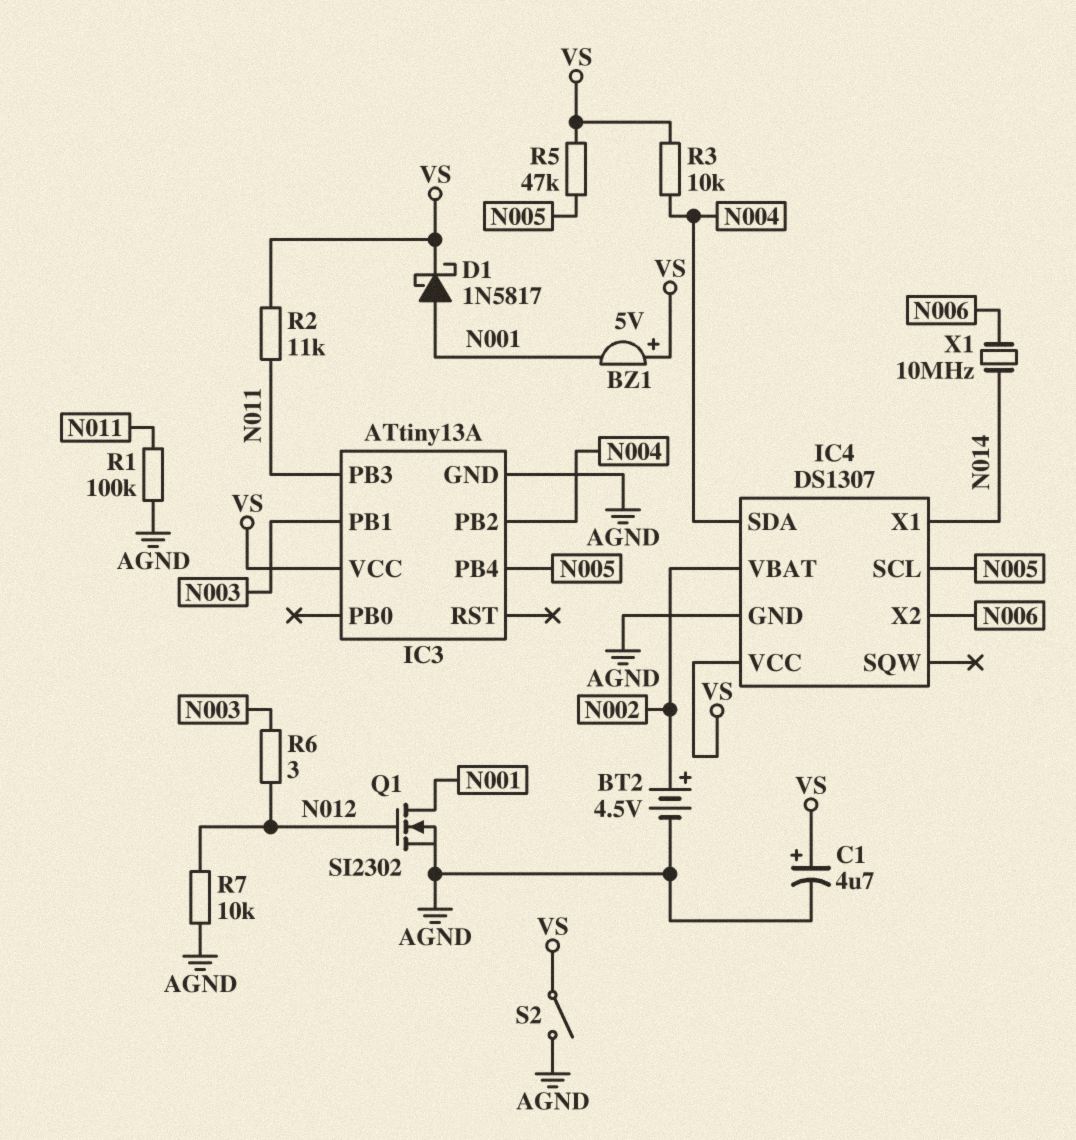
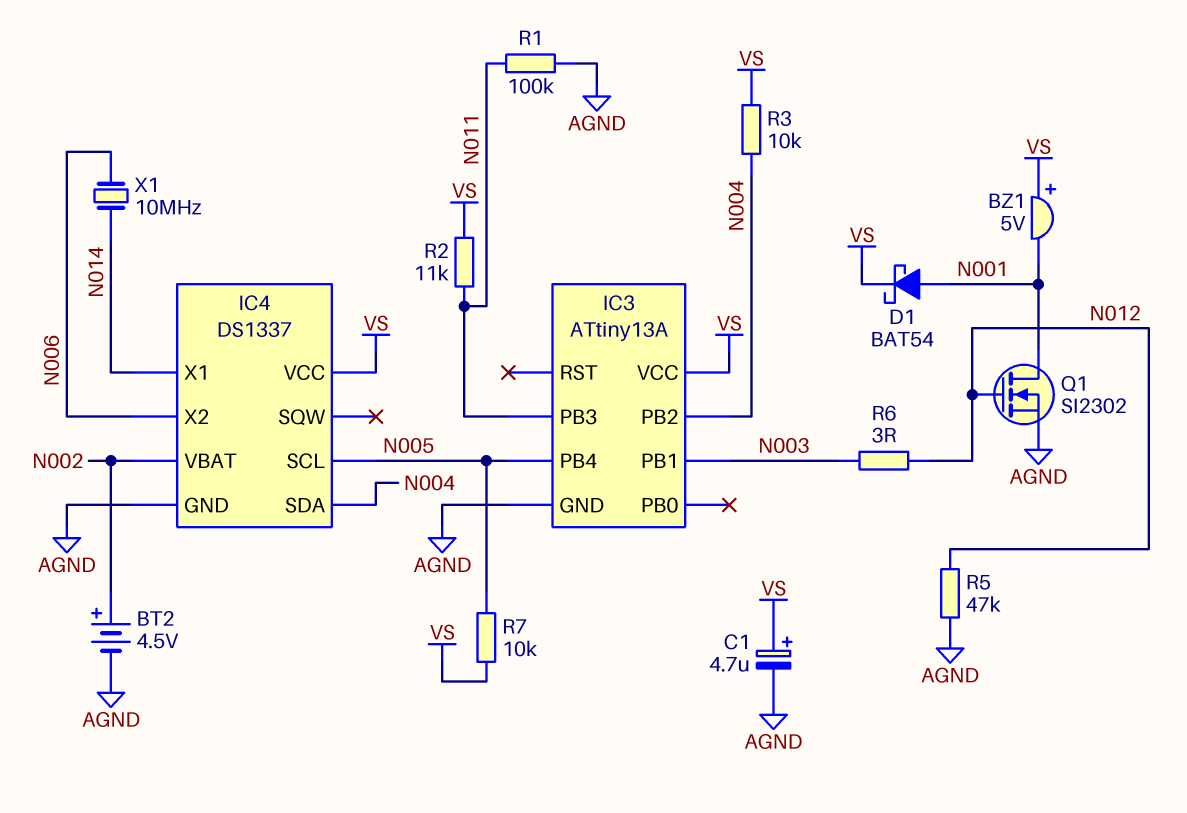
D1: schottky 1N5817 (A N001, K VS) -> schottky BAT54 (A N001, K VS)
IC4: DS1307 -> DS1337
R5: 47k (N005, VS) -> 47k (AGND, N012)
R7: 10k (AGND, N012) -> 10k (N005, VS)
S2: switch (AGND, VS) -> none

